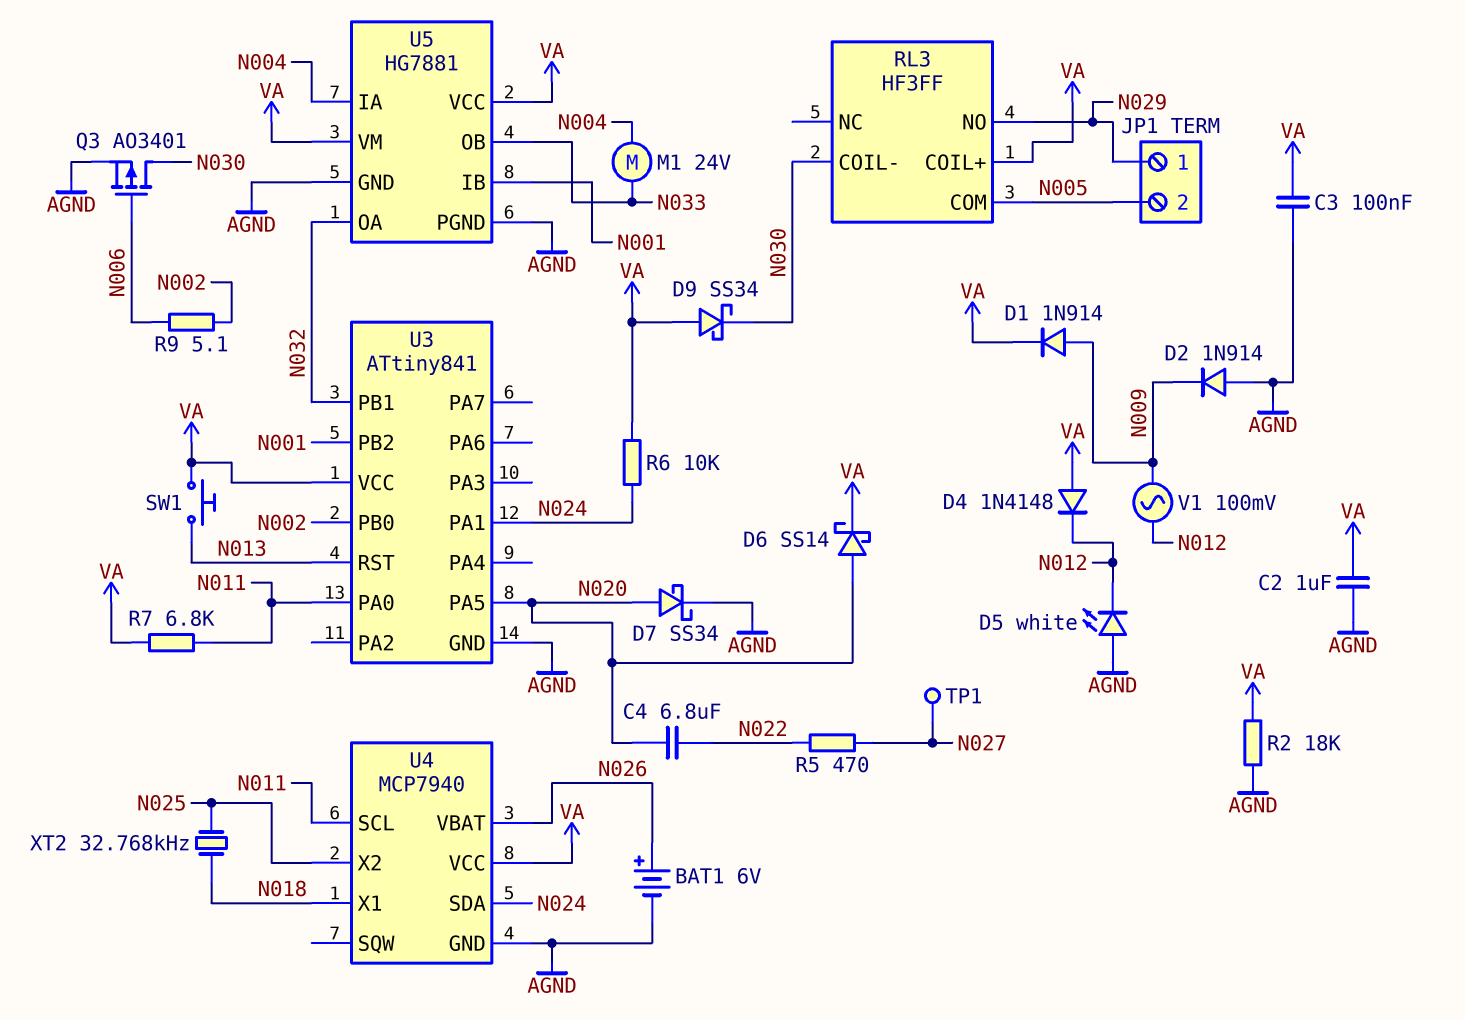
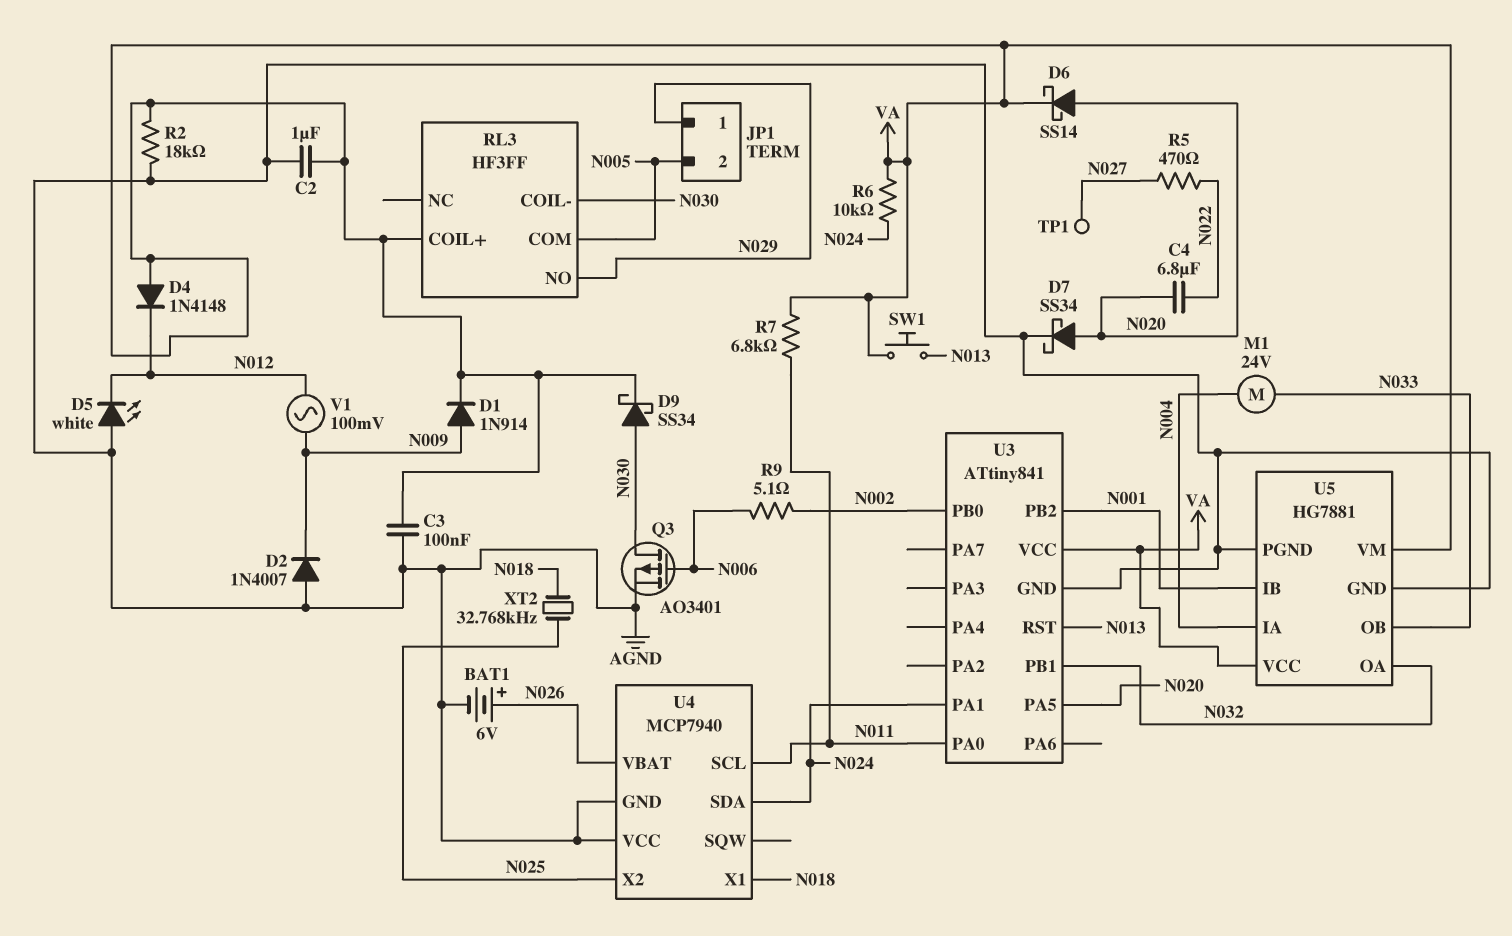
D2: diode 1N914 (A AGND, K N009) -> diode 1N4007 (A AGND, K N009)
D9: schottky SS34 (A VA, K N030) -> schottky SS34 (A N030, K VA)
U4 pin VCC: VA -> AGND

